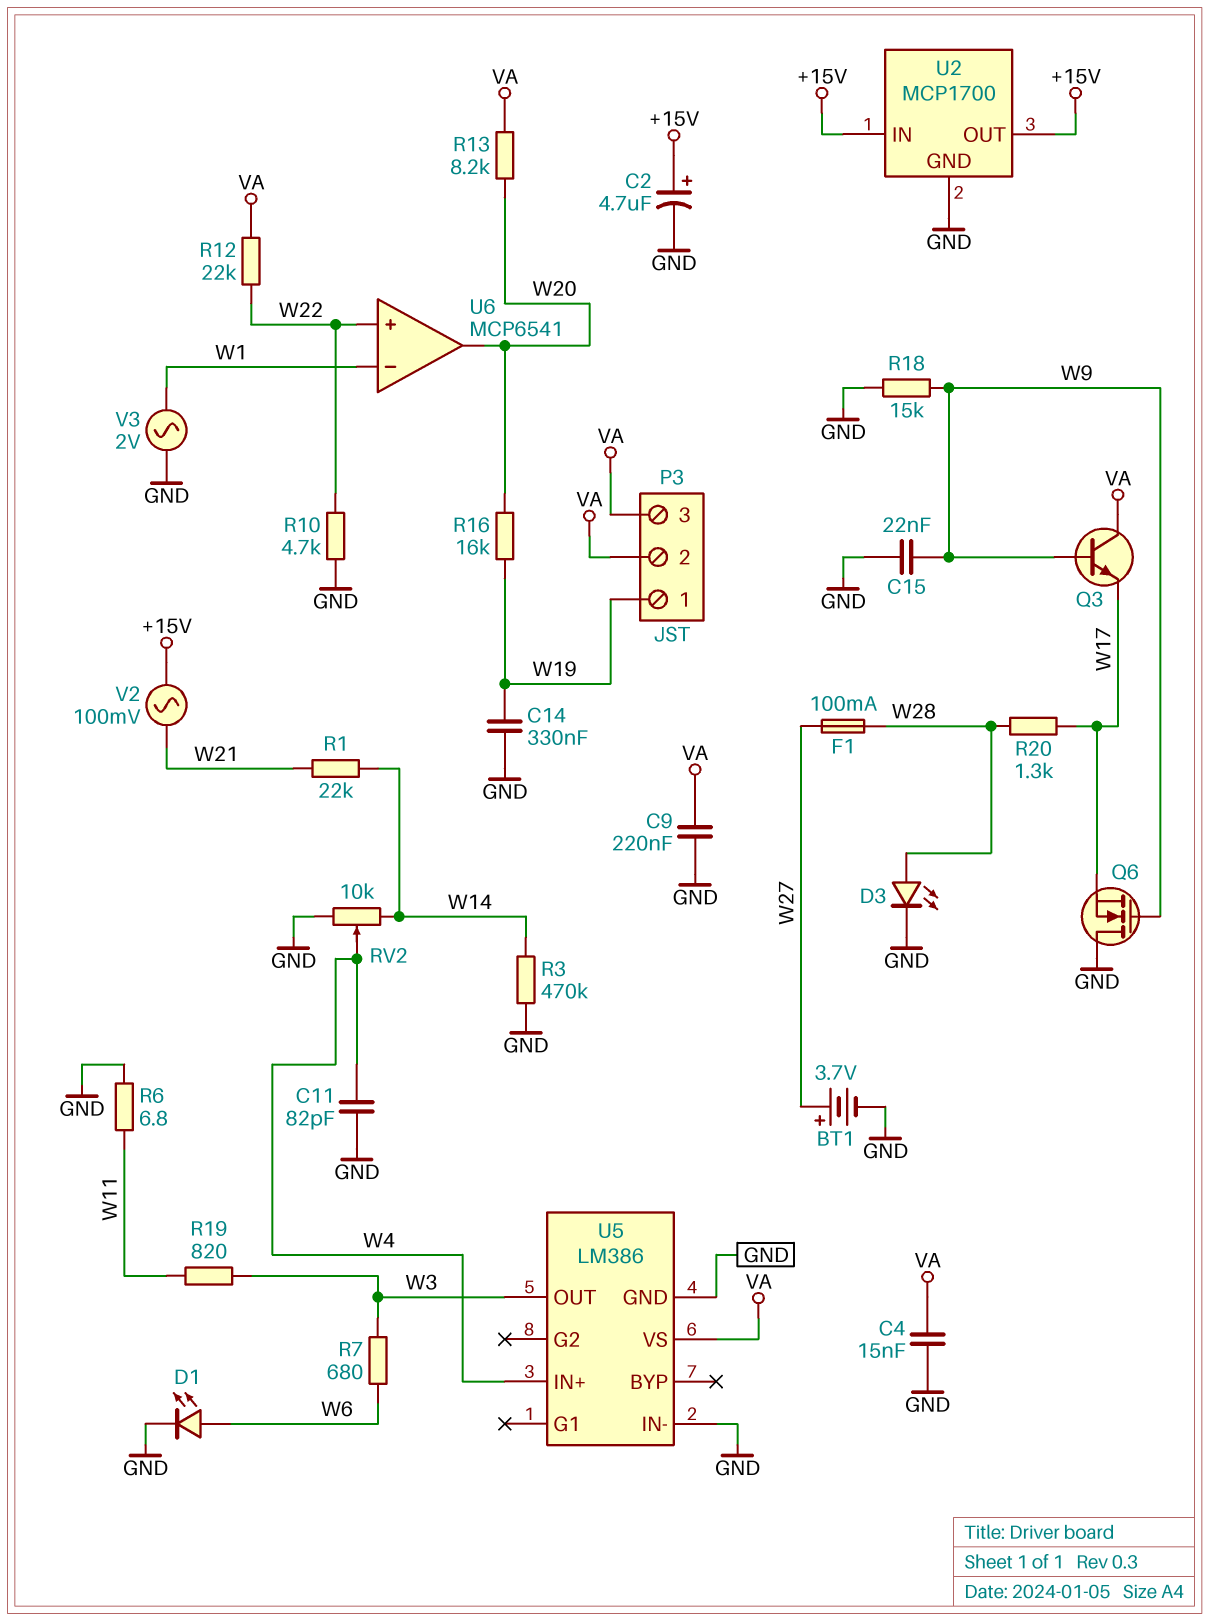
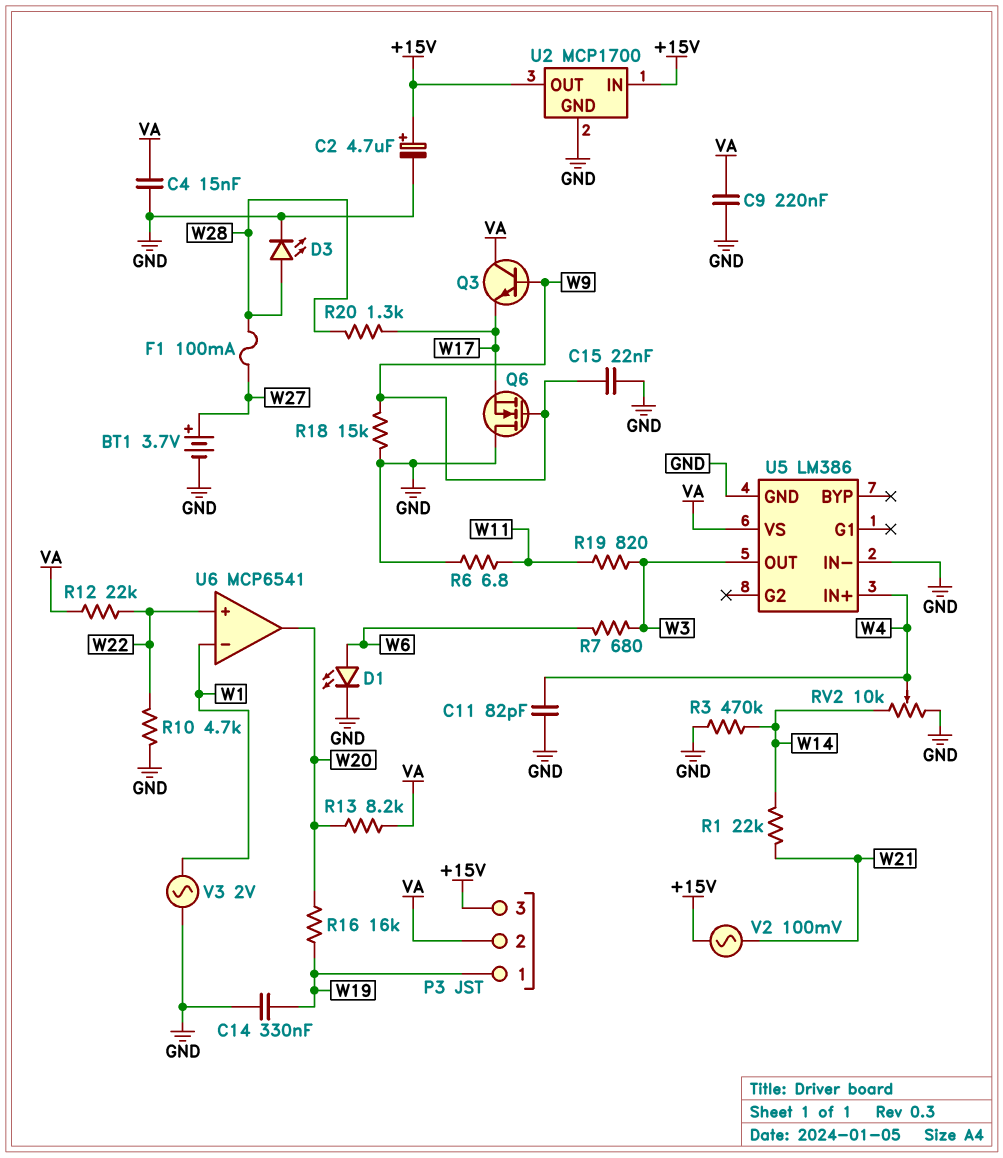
P3 pin 3: VA -> +15V

